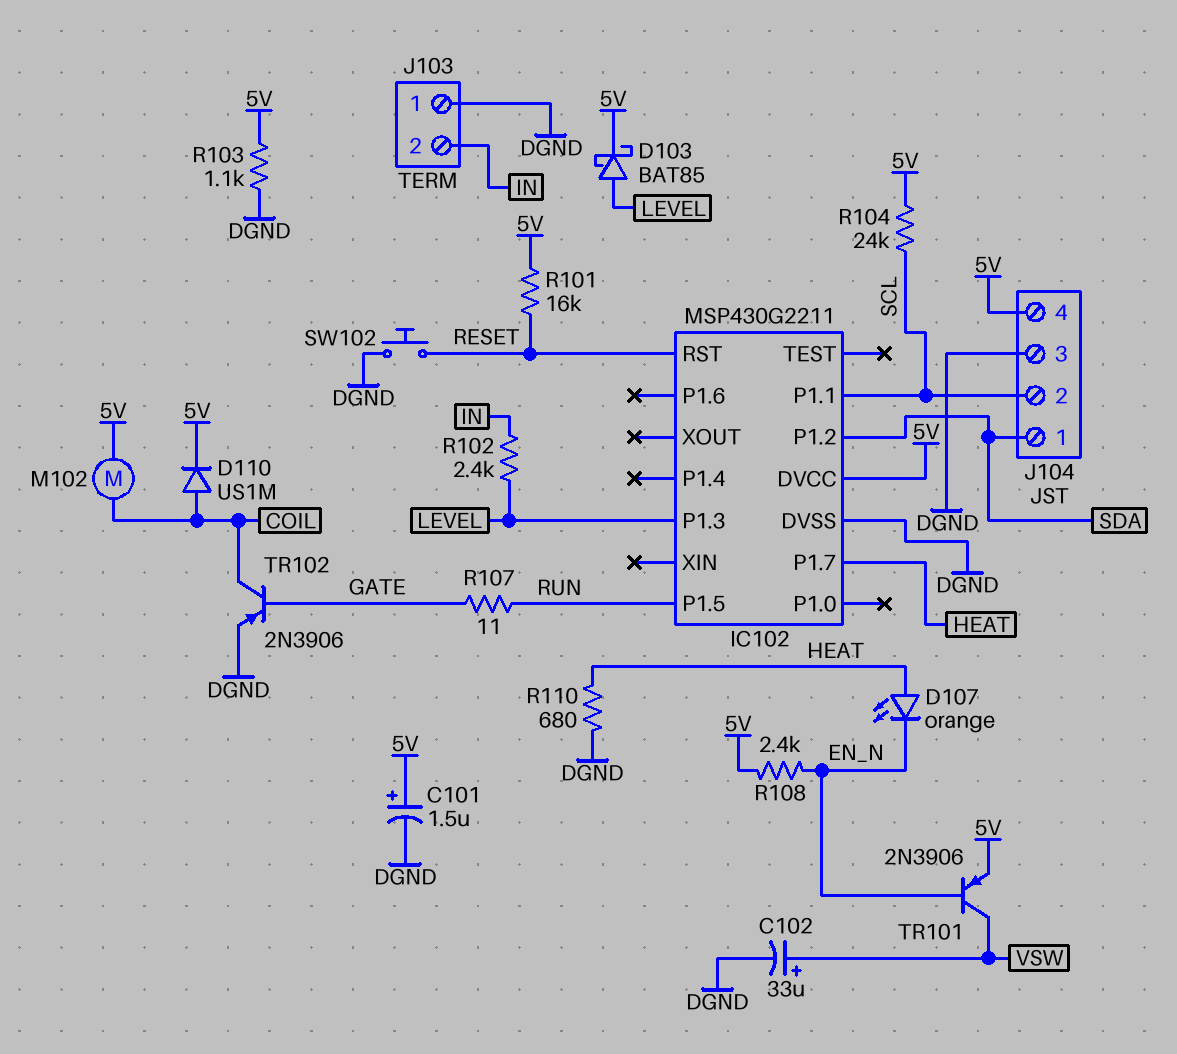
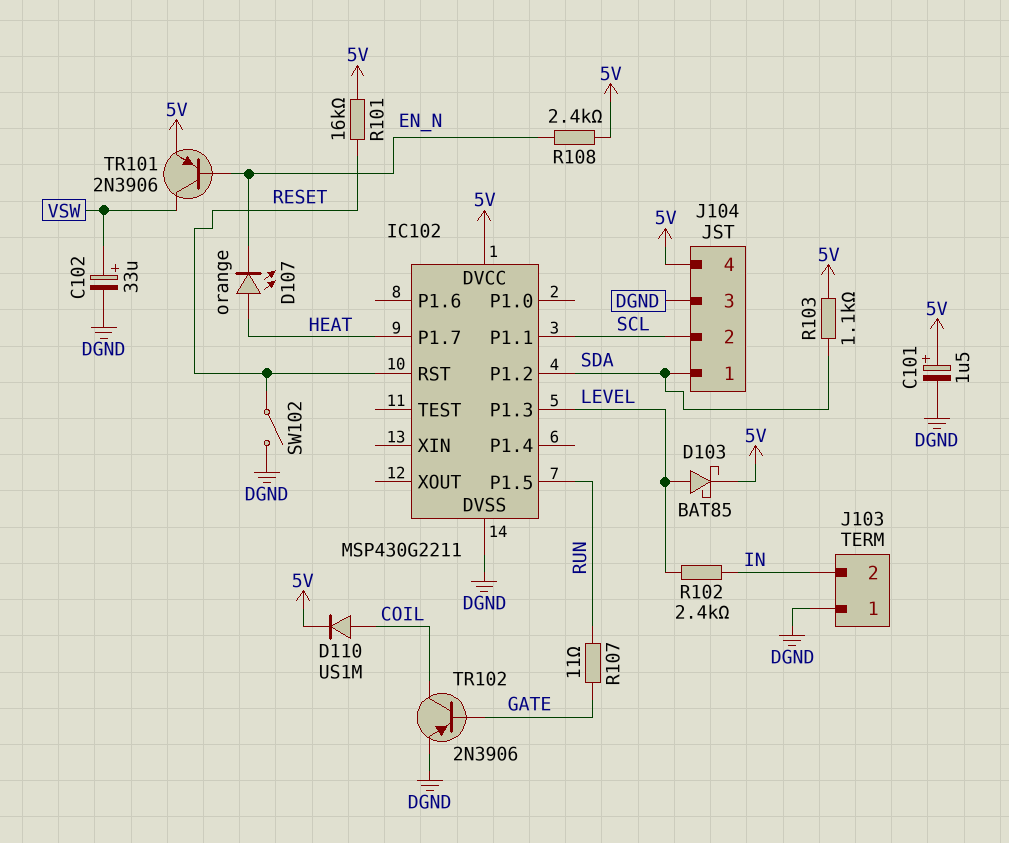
M102: motor (5V, COIL) -> none
R103: 1.1k (5V, DGND) -> 1.1k (5V, SDA)
R104: 24k (5V, SCL) -> none
R110: 680 (DGND, HEAT) -> none
SW102: button (DGND, RESET) -> switch (DGND, RESET)

